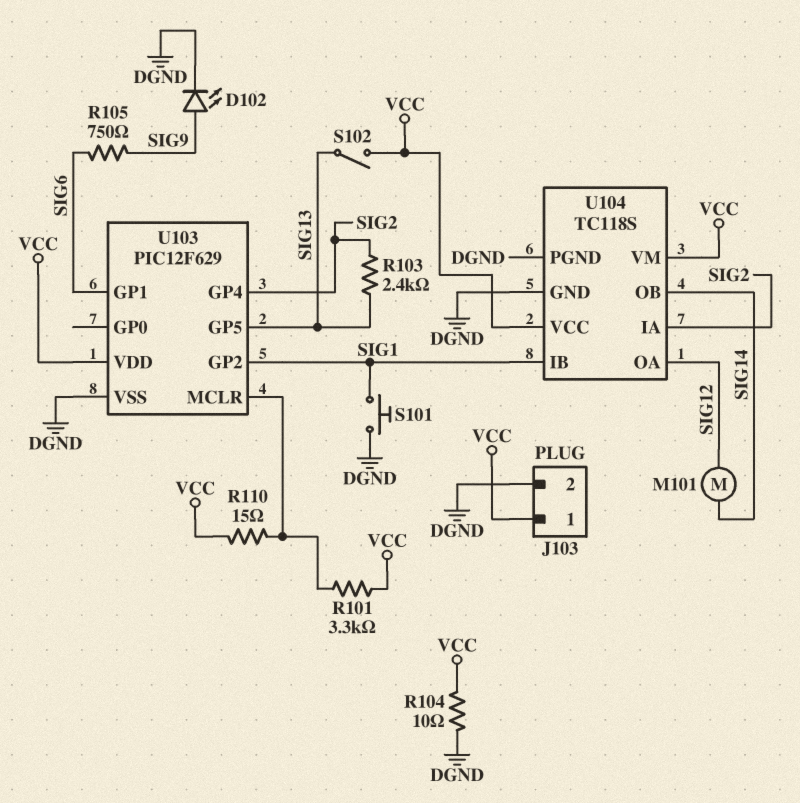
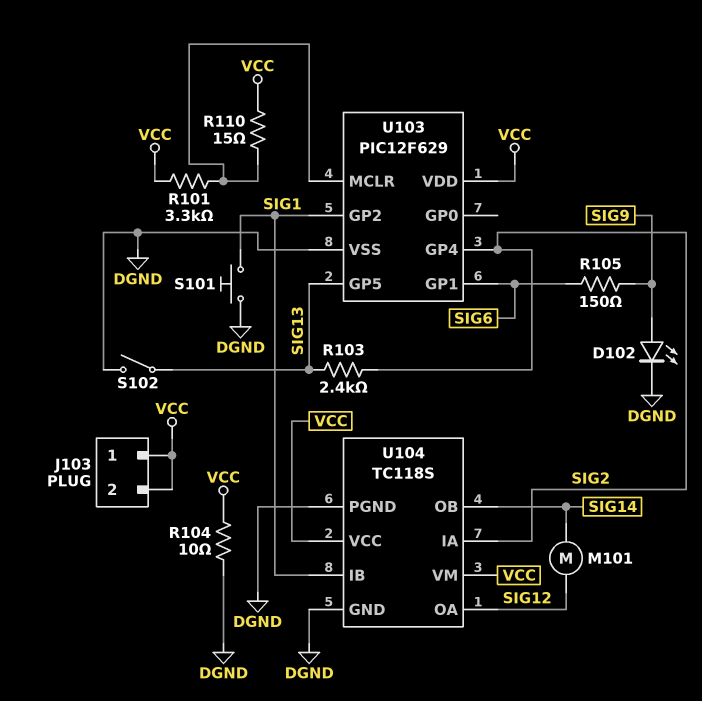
J103 pin 2: DGND -> VCC
R105: 750 (SIG6, SIG9) -> 150 (SIG6, SIG9)
S102: switch (SIG13, VCC) -> switch (DGND, SIG13)

